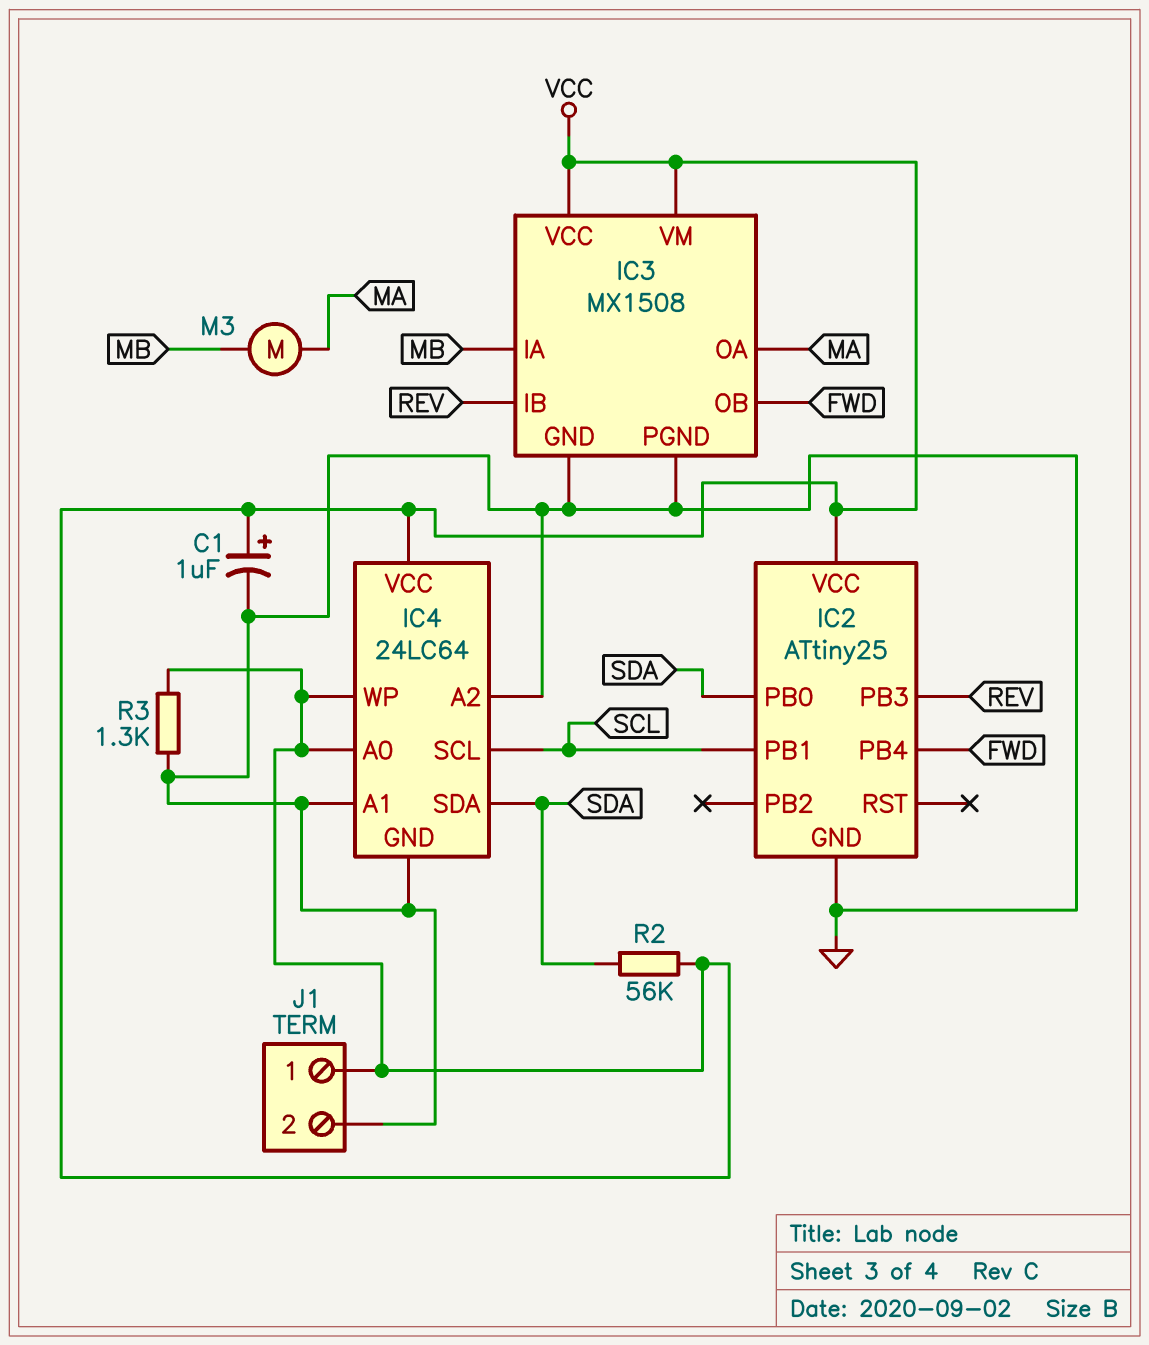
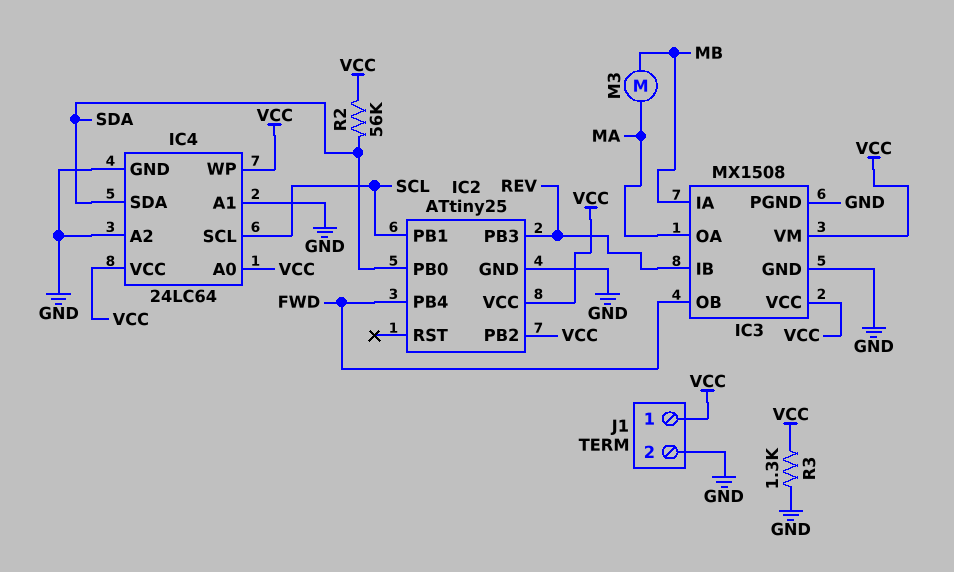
C1: 1uF (plus VCC, minus GND) -> none
IC2 pin PB2: none -> VCC

